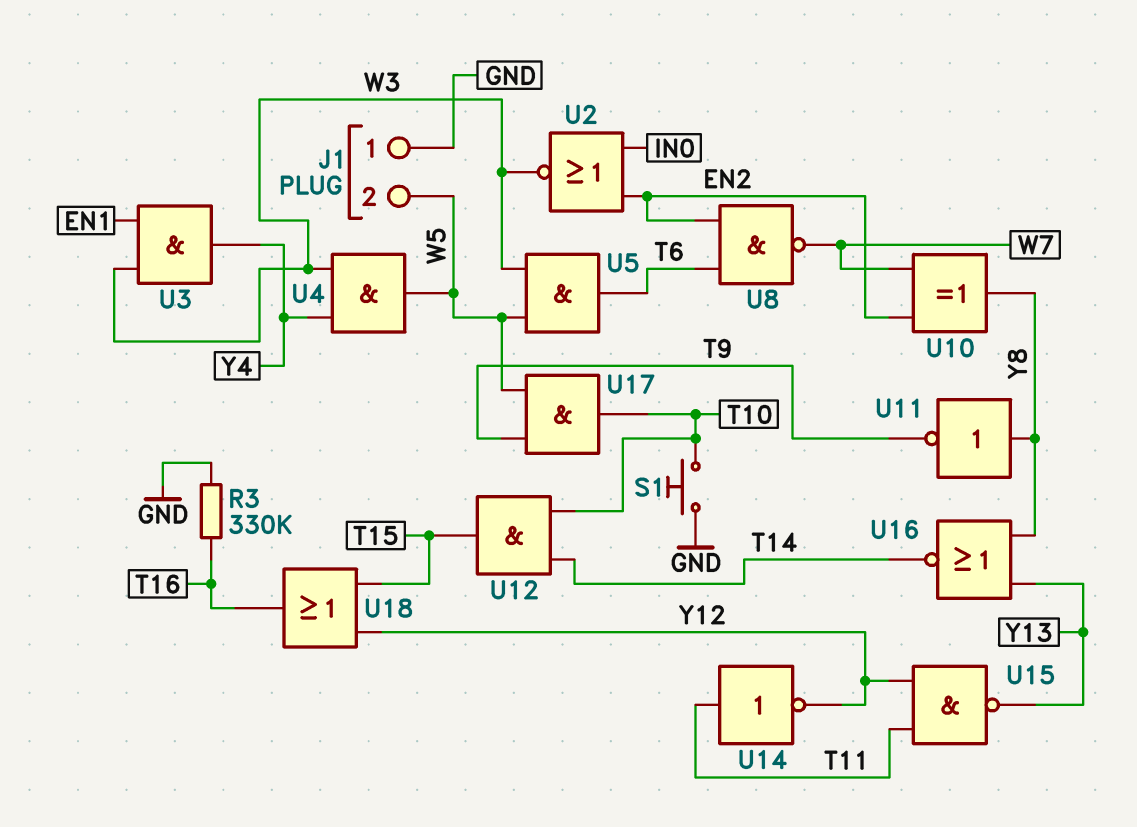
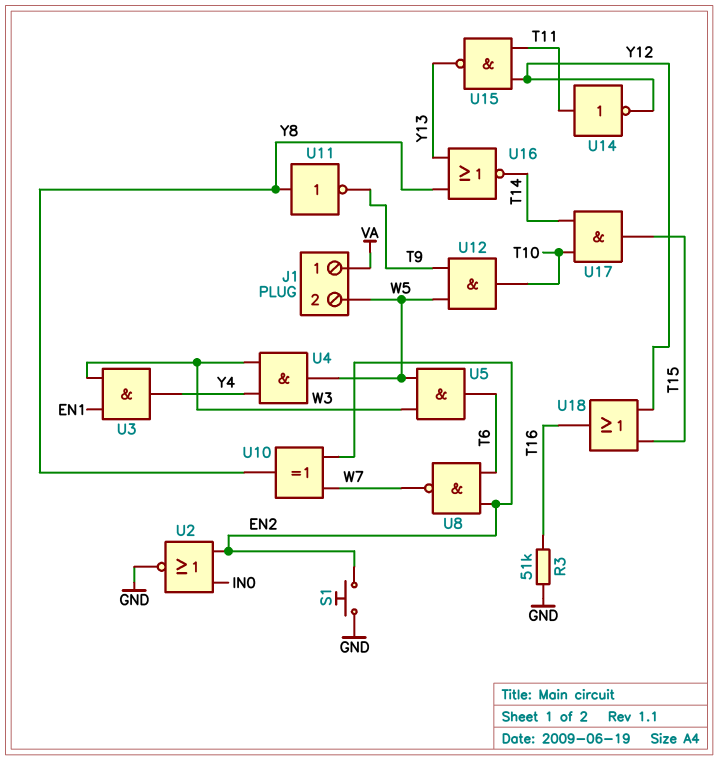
J1 pin 1: GND -> VA
R3: 330k (GND, T16) -> 51k (GND, T16)
S1: button (GND, T10) -> button (EN2, GND)
U2: NOR (in EN2, in IN0, out W3) -> NOR (in EN2, in IN0, out GND)
U12: AND (in T10, in T14, out T15) -> AND (in T9, in W5, out T10)
U17: AND (in T9, in W5, out T10) -> AND (in T10, in T14, out T15)

